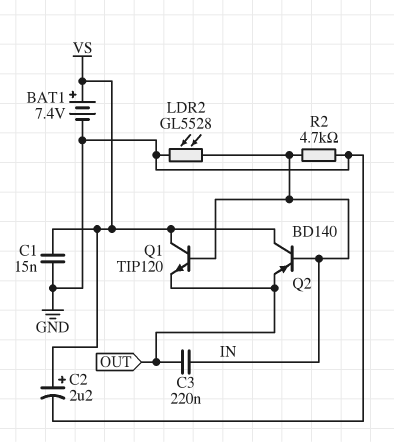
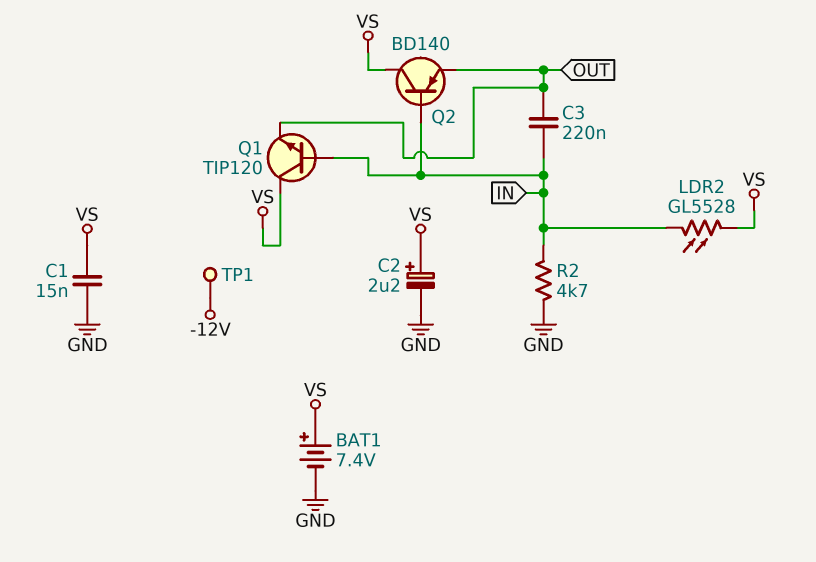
LDR2: GL5528 (GND, IN) -> GL5528 (IN, VS)
TP1: none -> test point (-12V)

